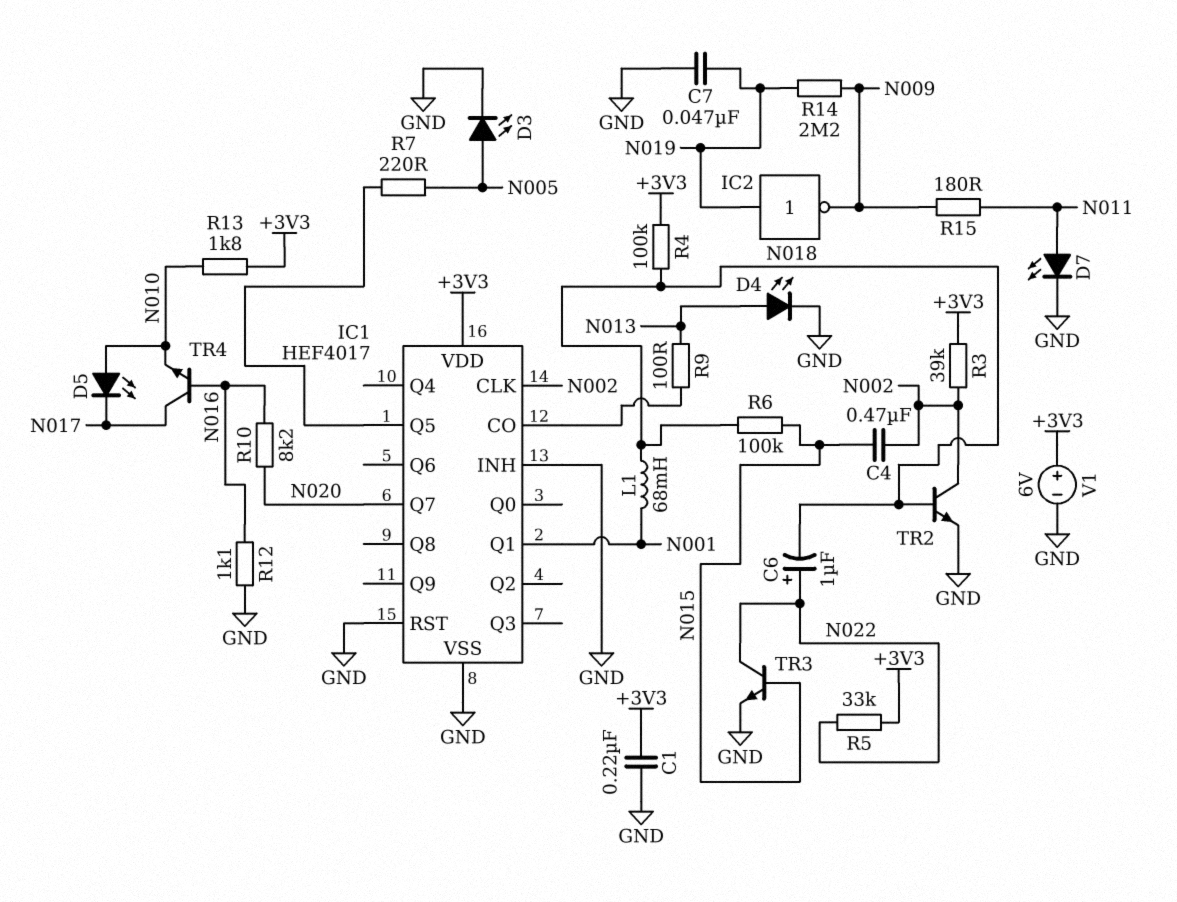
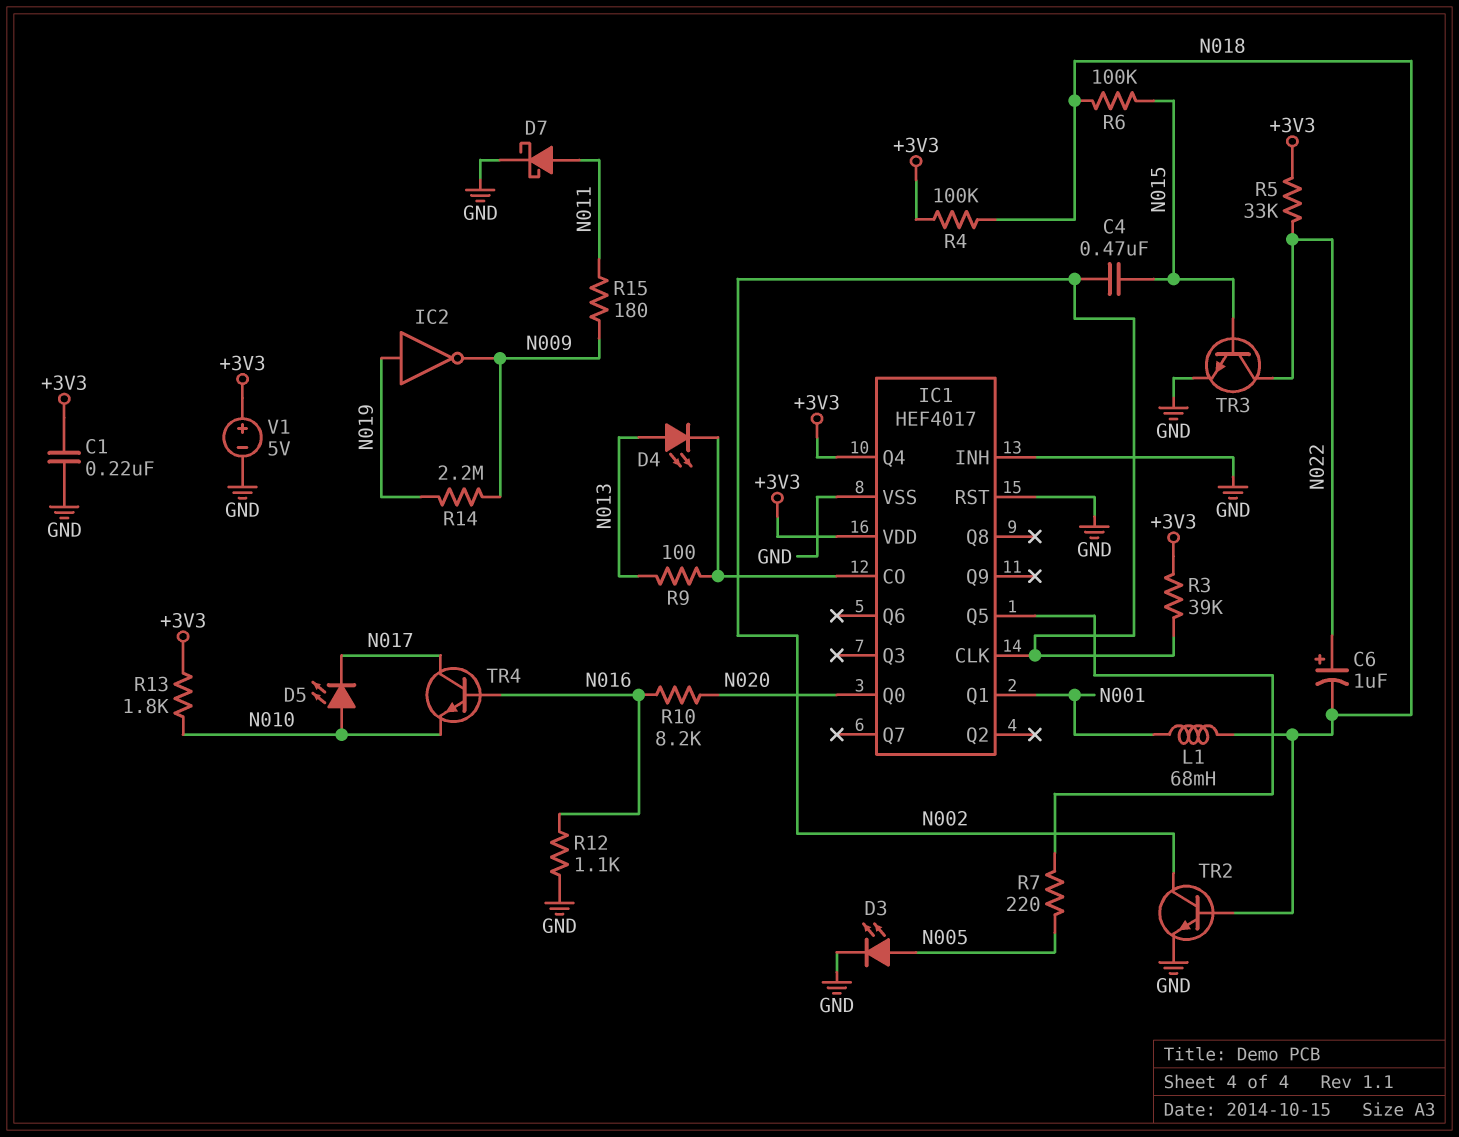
C7: 47nF (GND, N019) -> none
D4: LED (A N013, K GND) -> LED (A N013, K IC1/CO)
D7: LED (A N011, K GND) -> schottky (A N011, K GND)
IC1 pin Q0: none -> N020
IC1 pin Q4: none -> +3V3
IC1 pin Q7: N020 -> none
V1: 6V (plus +3V3, minus GND) -> 5V (plus +3V3, minus GND)

